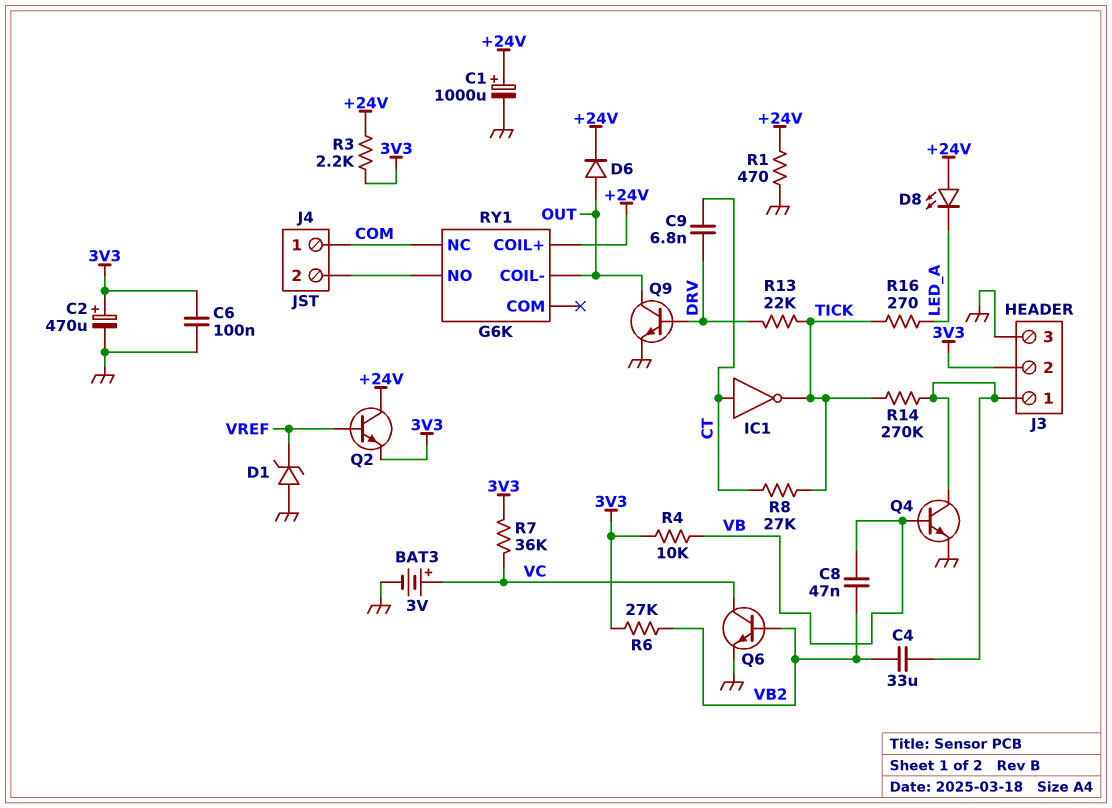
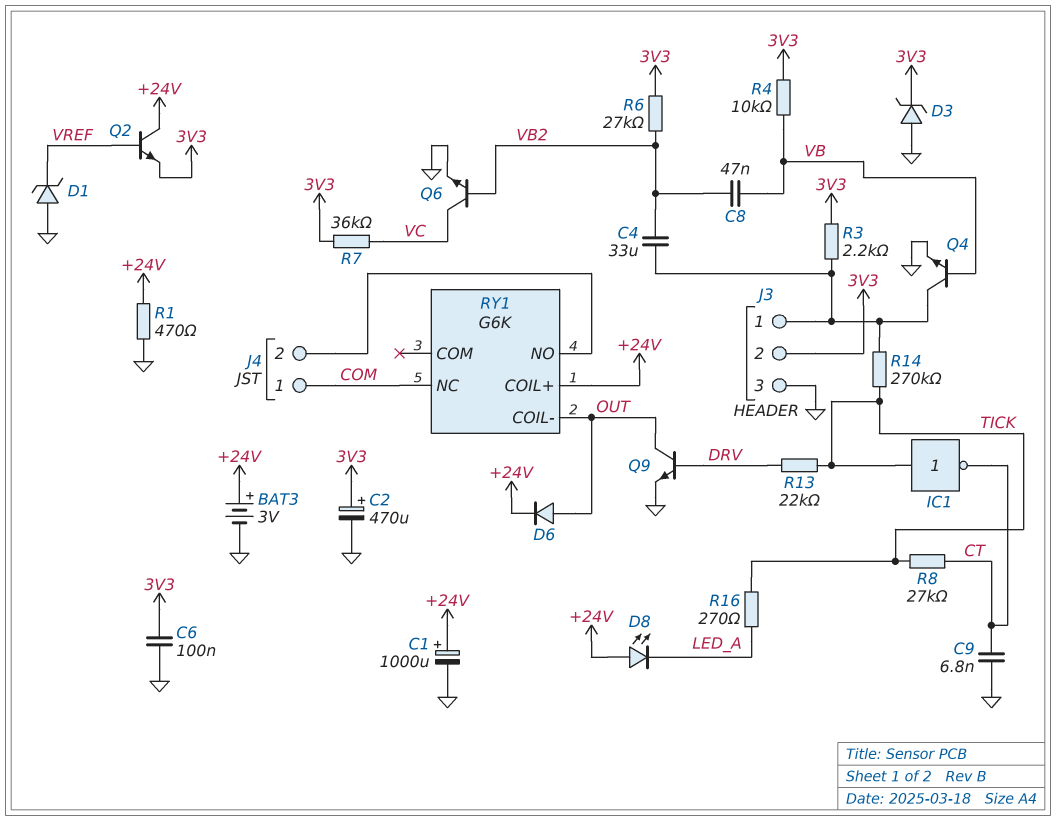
BAT3: 3V (plus VC, minus GND) -> 3V (plus +24V, minus GND)
C9: 6.8nF (CT, DRV) -> 6.8nF (CT, GND)
D3: none -> zener (A GND, K 3V3)
IC1: NOT (in CT, out TICK) -> NOT (in TICK, out CT)
R3: 2.2k (+24V, 3V3) -> 2.2k (3V3, J3/1)

